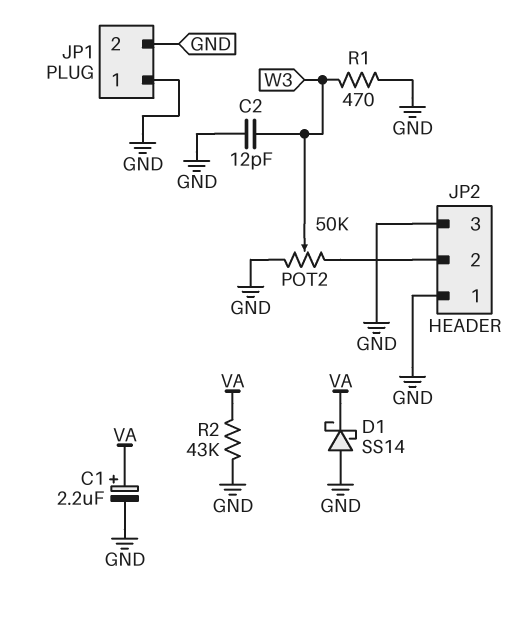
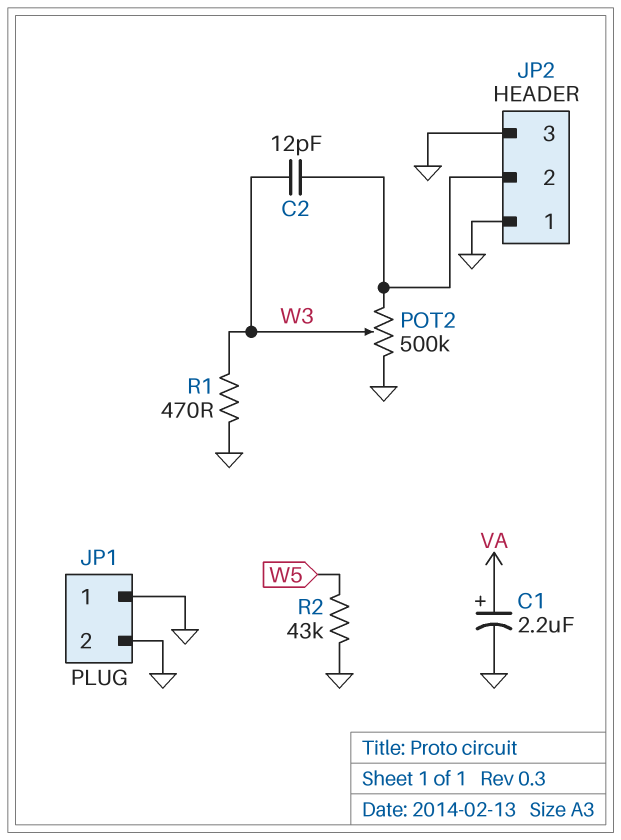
C2: 12pF (GND, W3) -> 12pF (JP2/2, W3)
D1: schottky SS14 (A GND, K VA) -> none
POT2: 50k (GND, JP2/2, wiper W3) -> 500k (GND, JP2/2, wiper W3)
R2: 43k (GND, VA) -> 43k (GND, W5)

